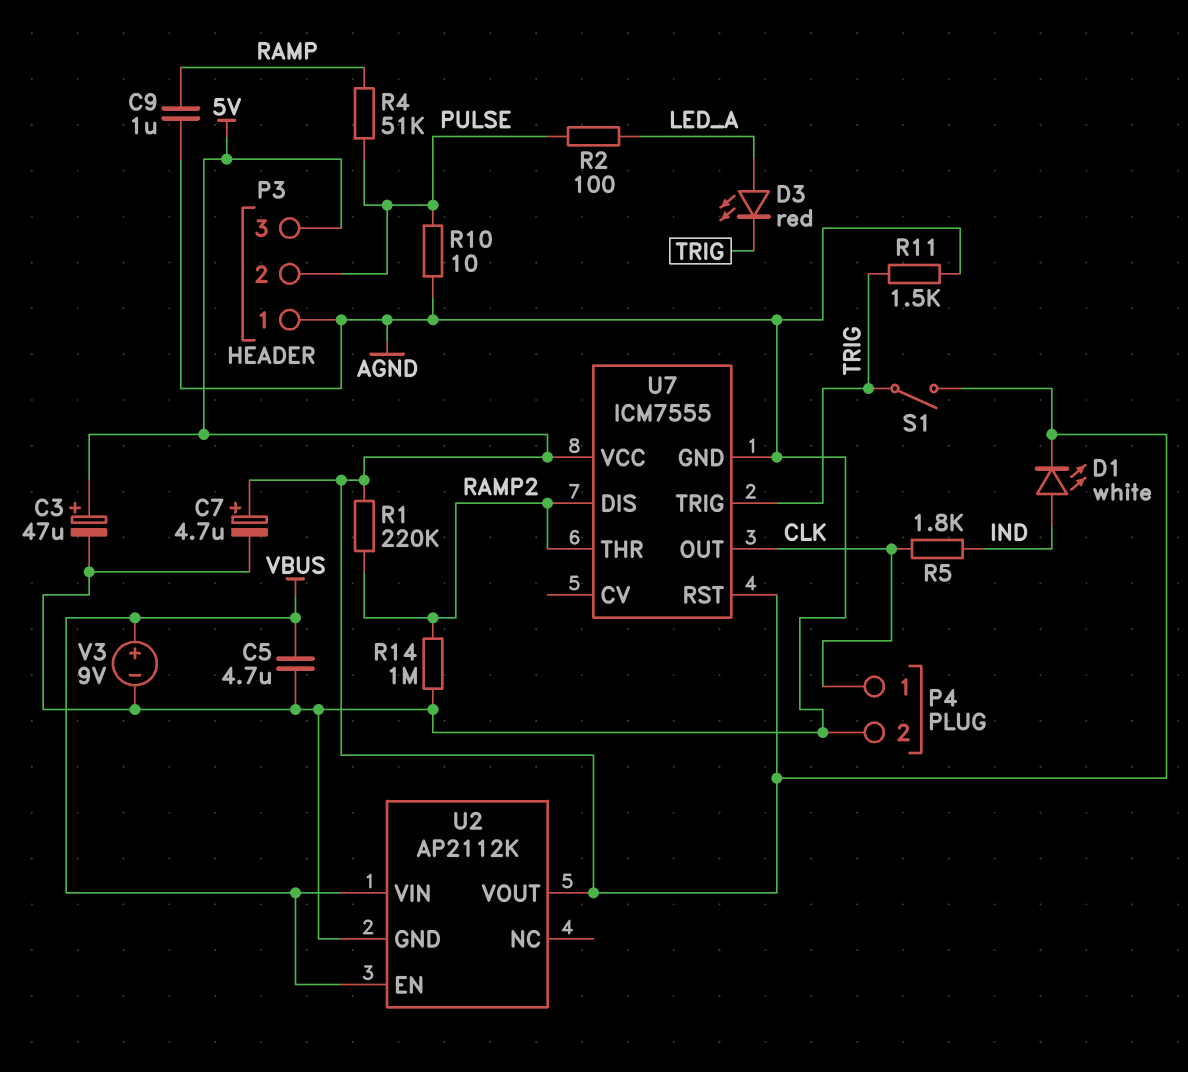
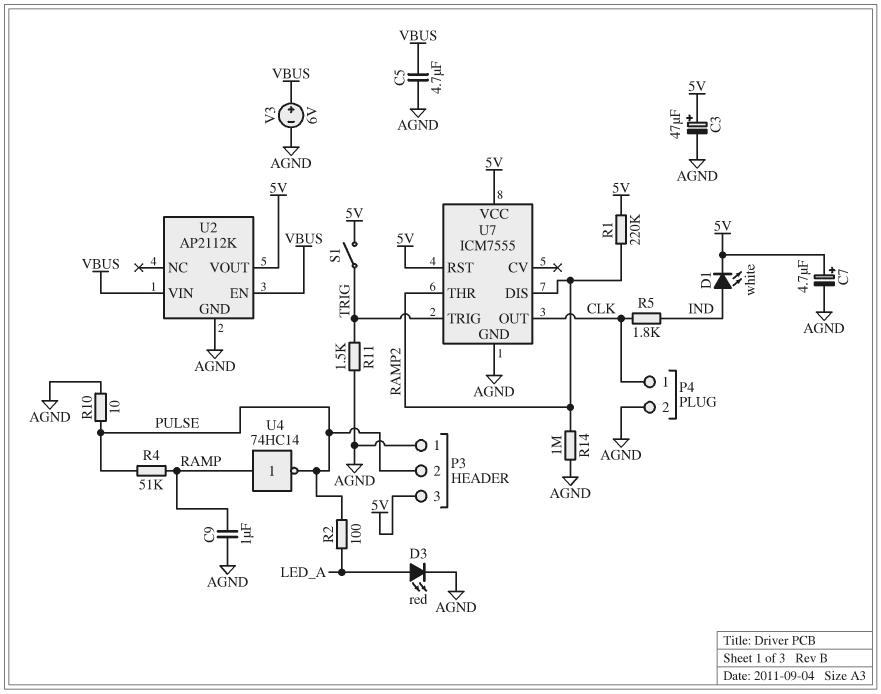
D3: LED red (A LED_A, K TRIG) -> LED red (A LED_A, K AGND)
U4: none -> NOT 74HC14 (in RAMP, out PULSE)
V3: 9V (plus VBUS, minus AGND) -> 6V (plus VBUS, minus AGND)

